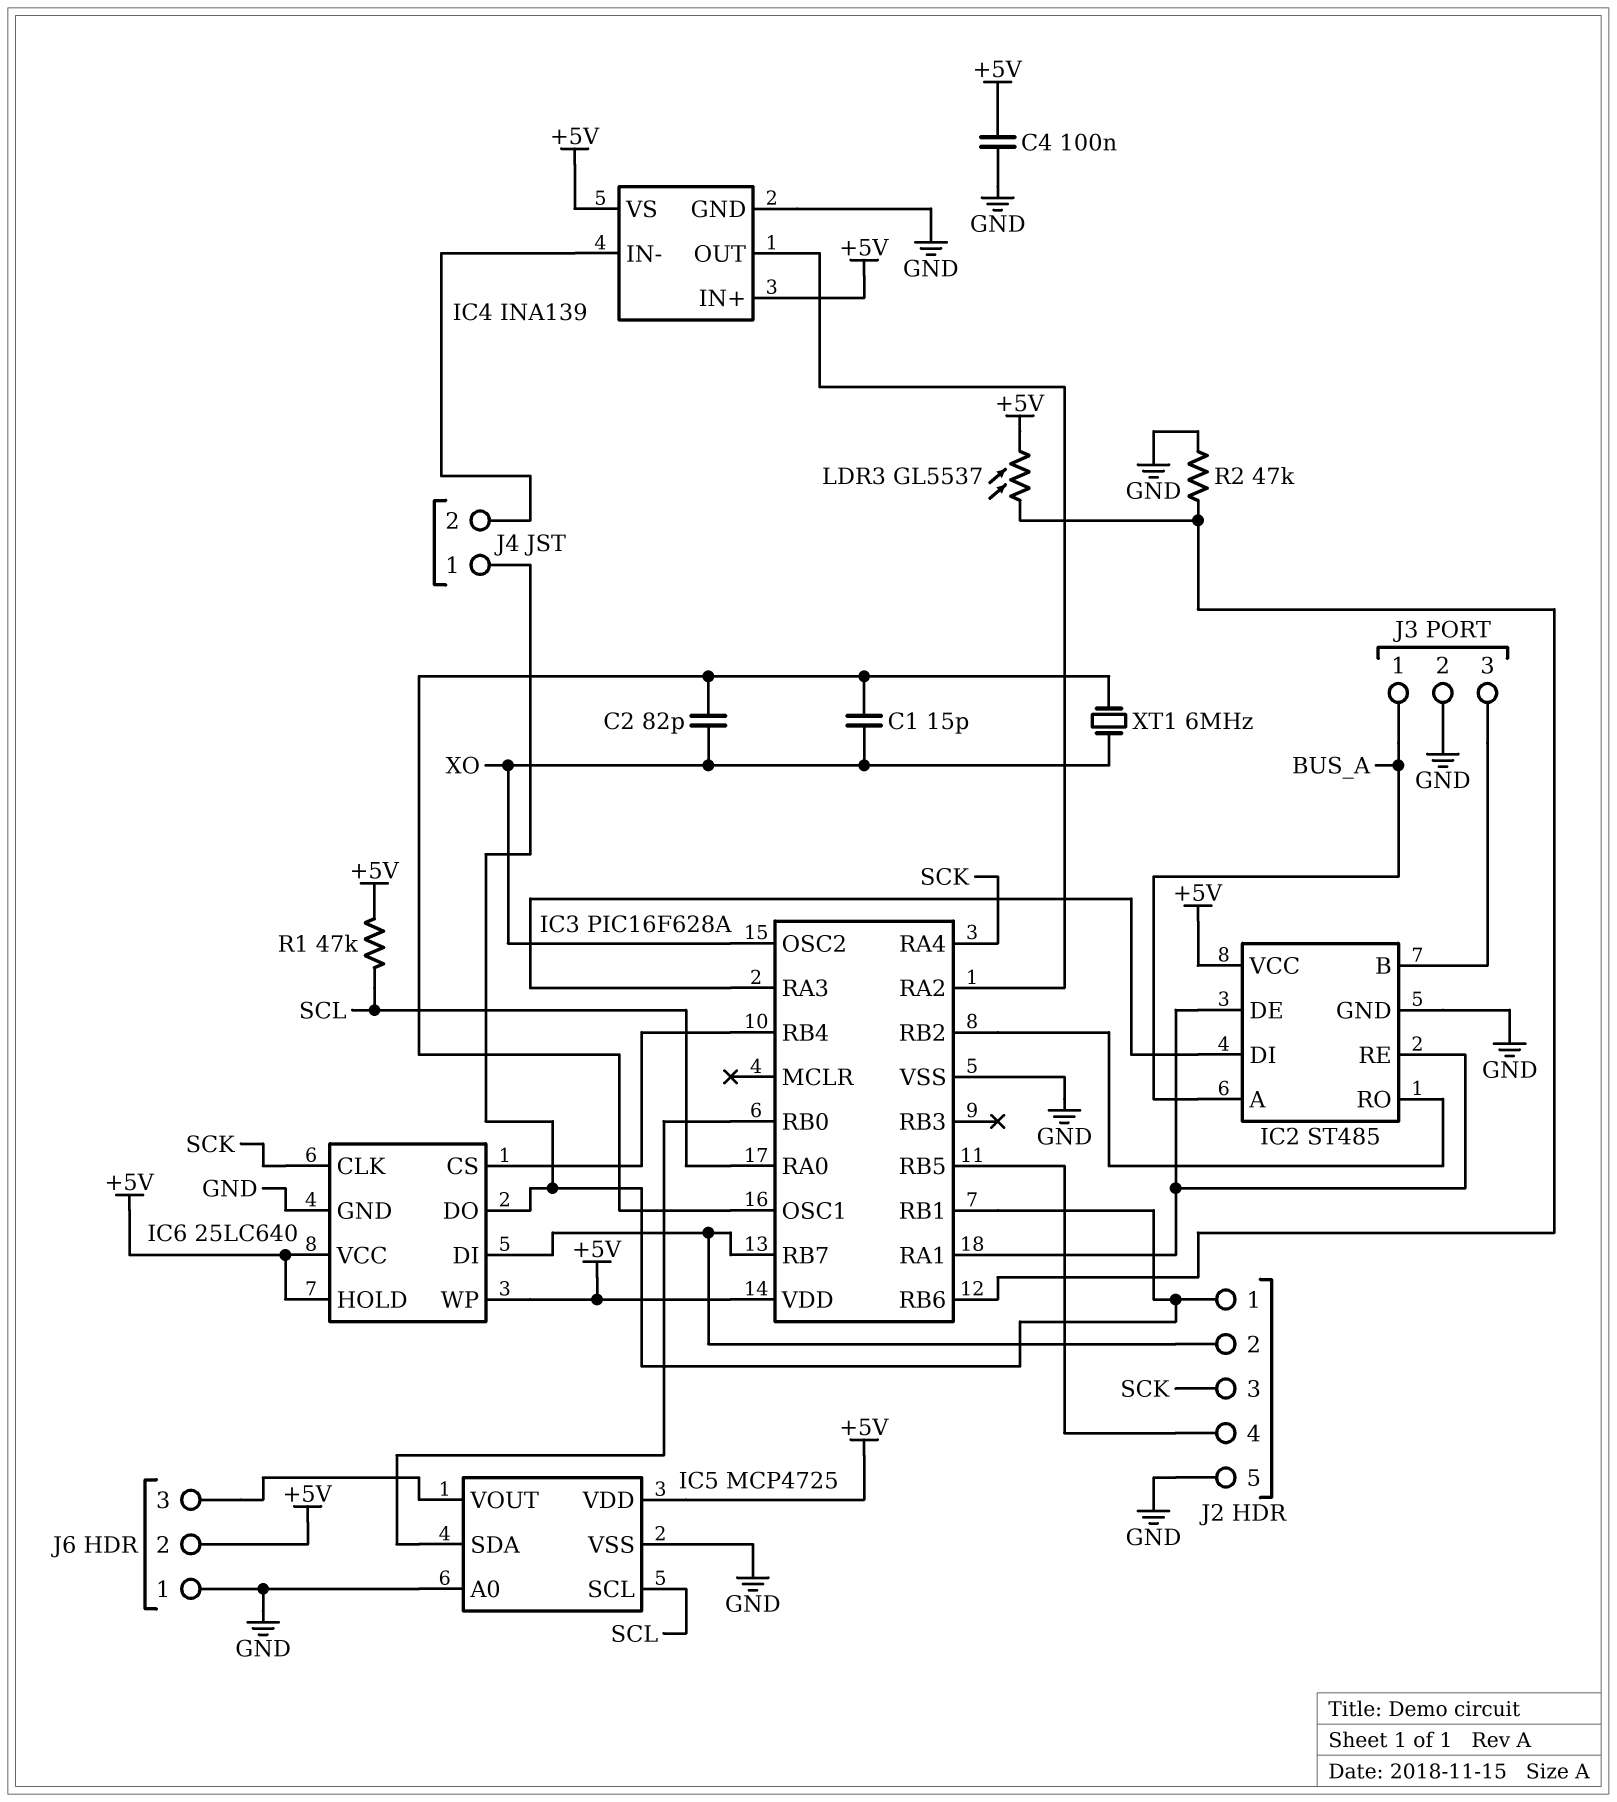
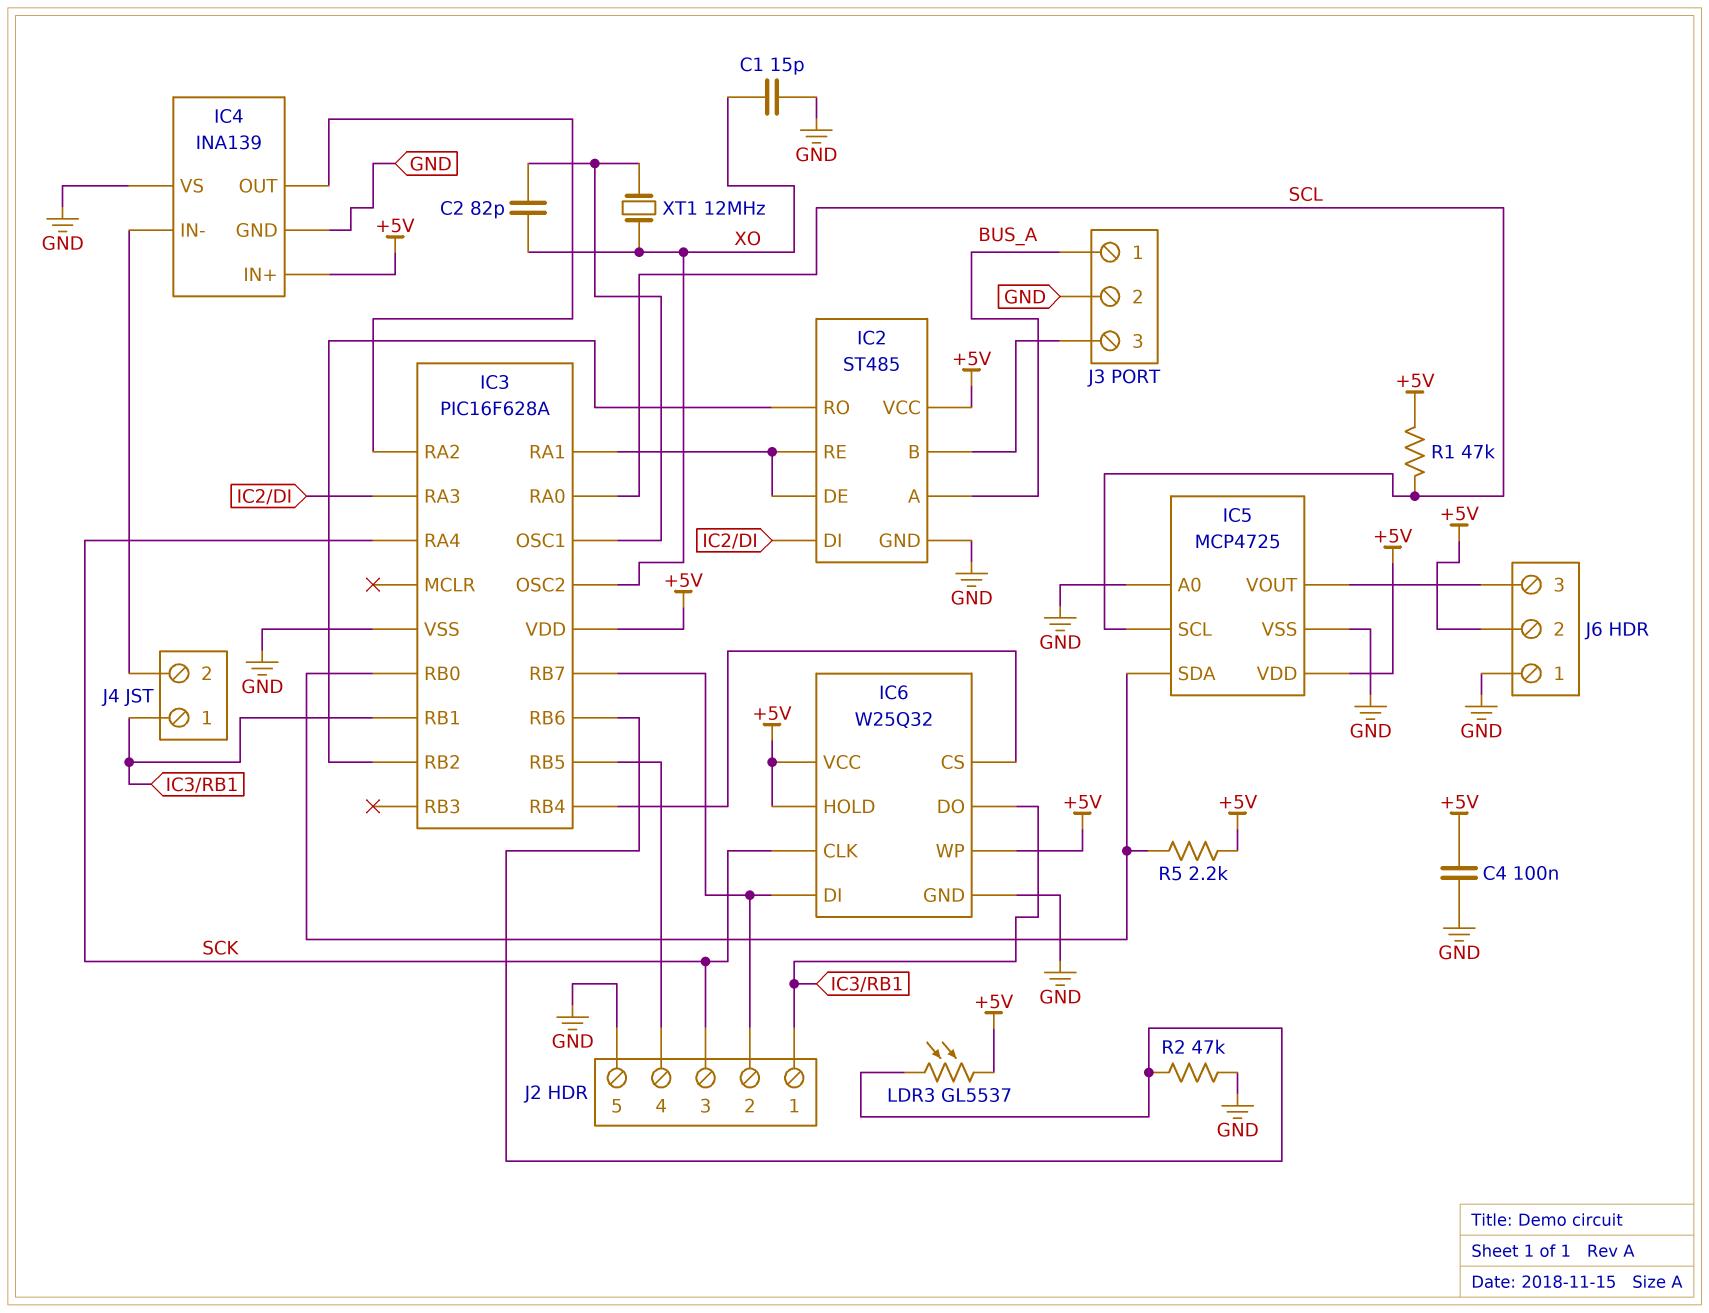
C1: 15pF (IC3/OSC1, XO) -> 15pF (GND, XO)
IC4 pin VS: +5V -> GND
IC6: 25LC640 -> W25Q32
R5: none -> 2.2k (+5V, IC3/RB0)
XT1: 6MHz (IC3/OSC1, XO) -> 12MHz (IC3/OSC1, XO)

